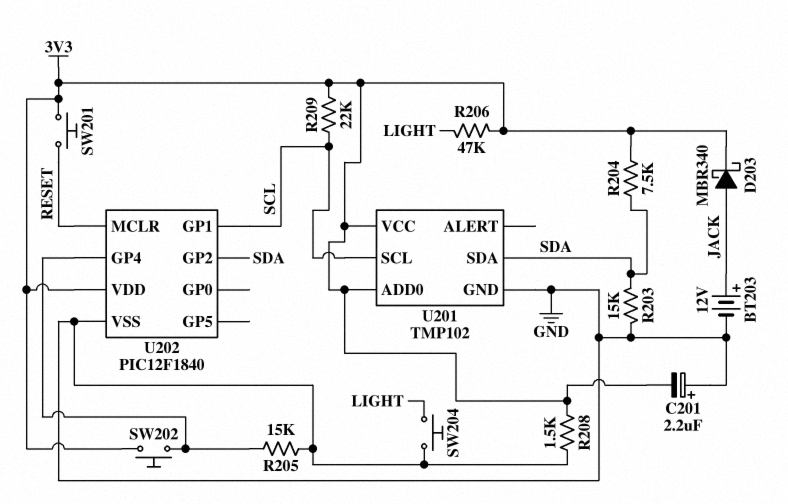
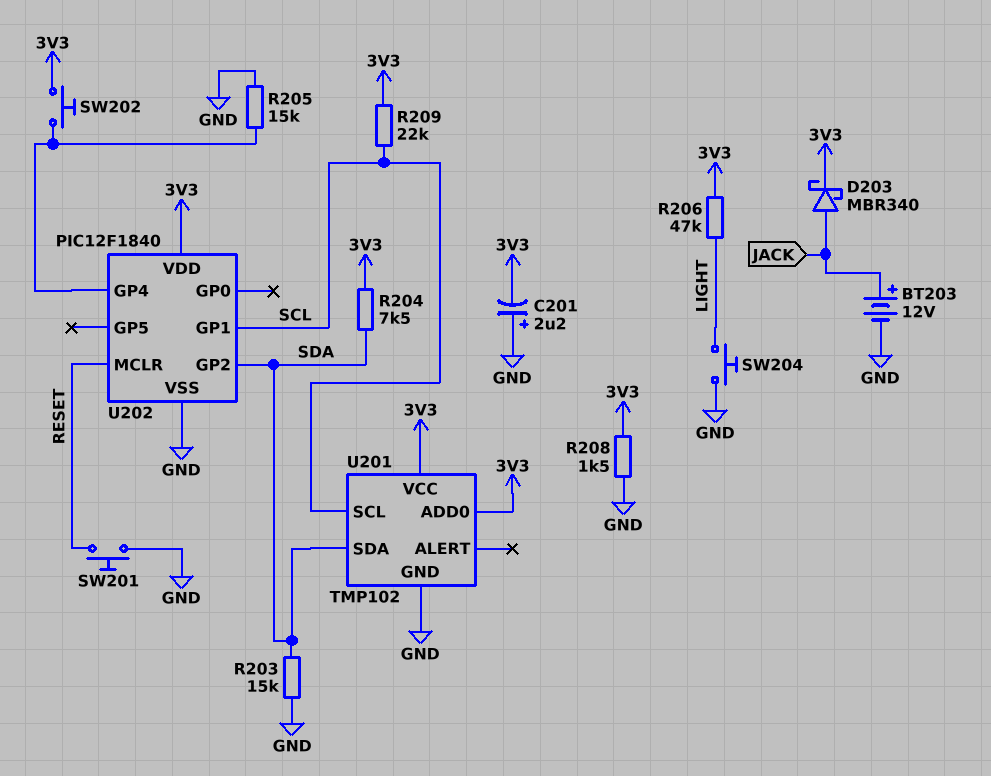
SW201: button (3V3, RESET) -> button (GND, RESET)

